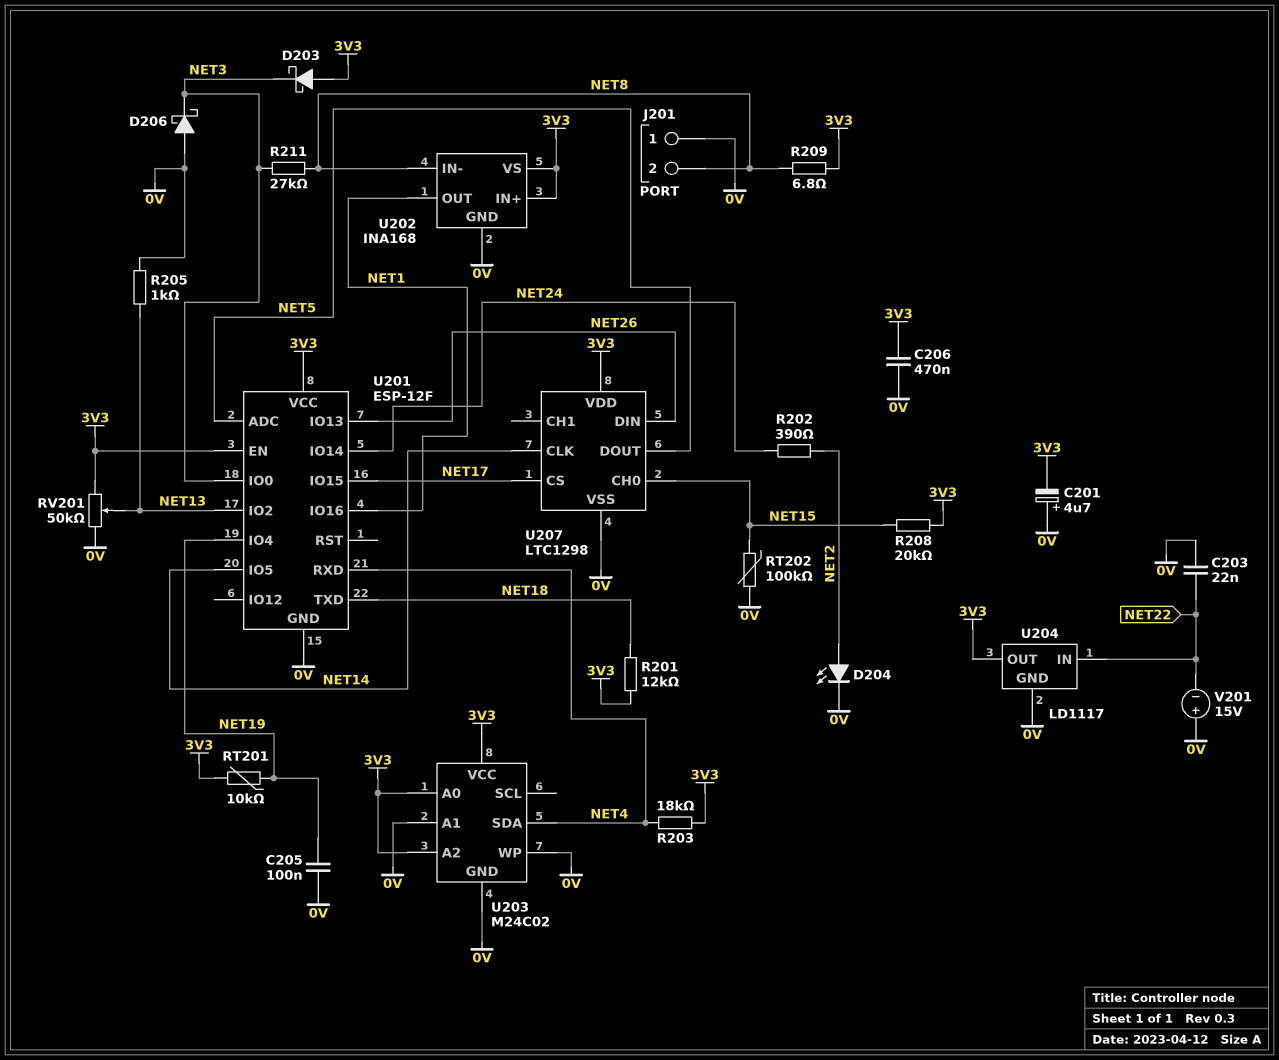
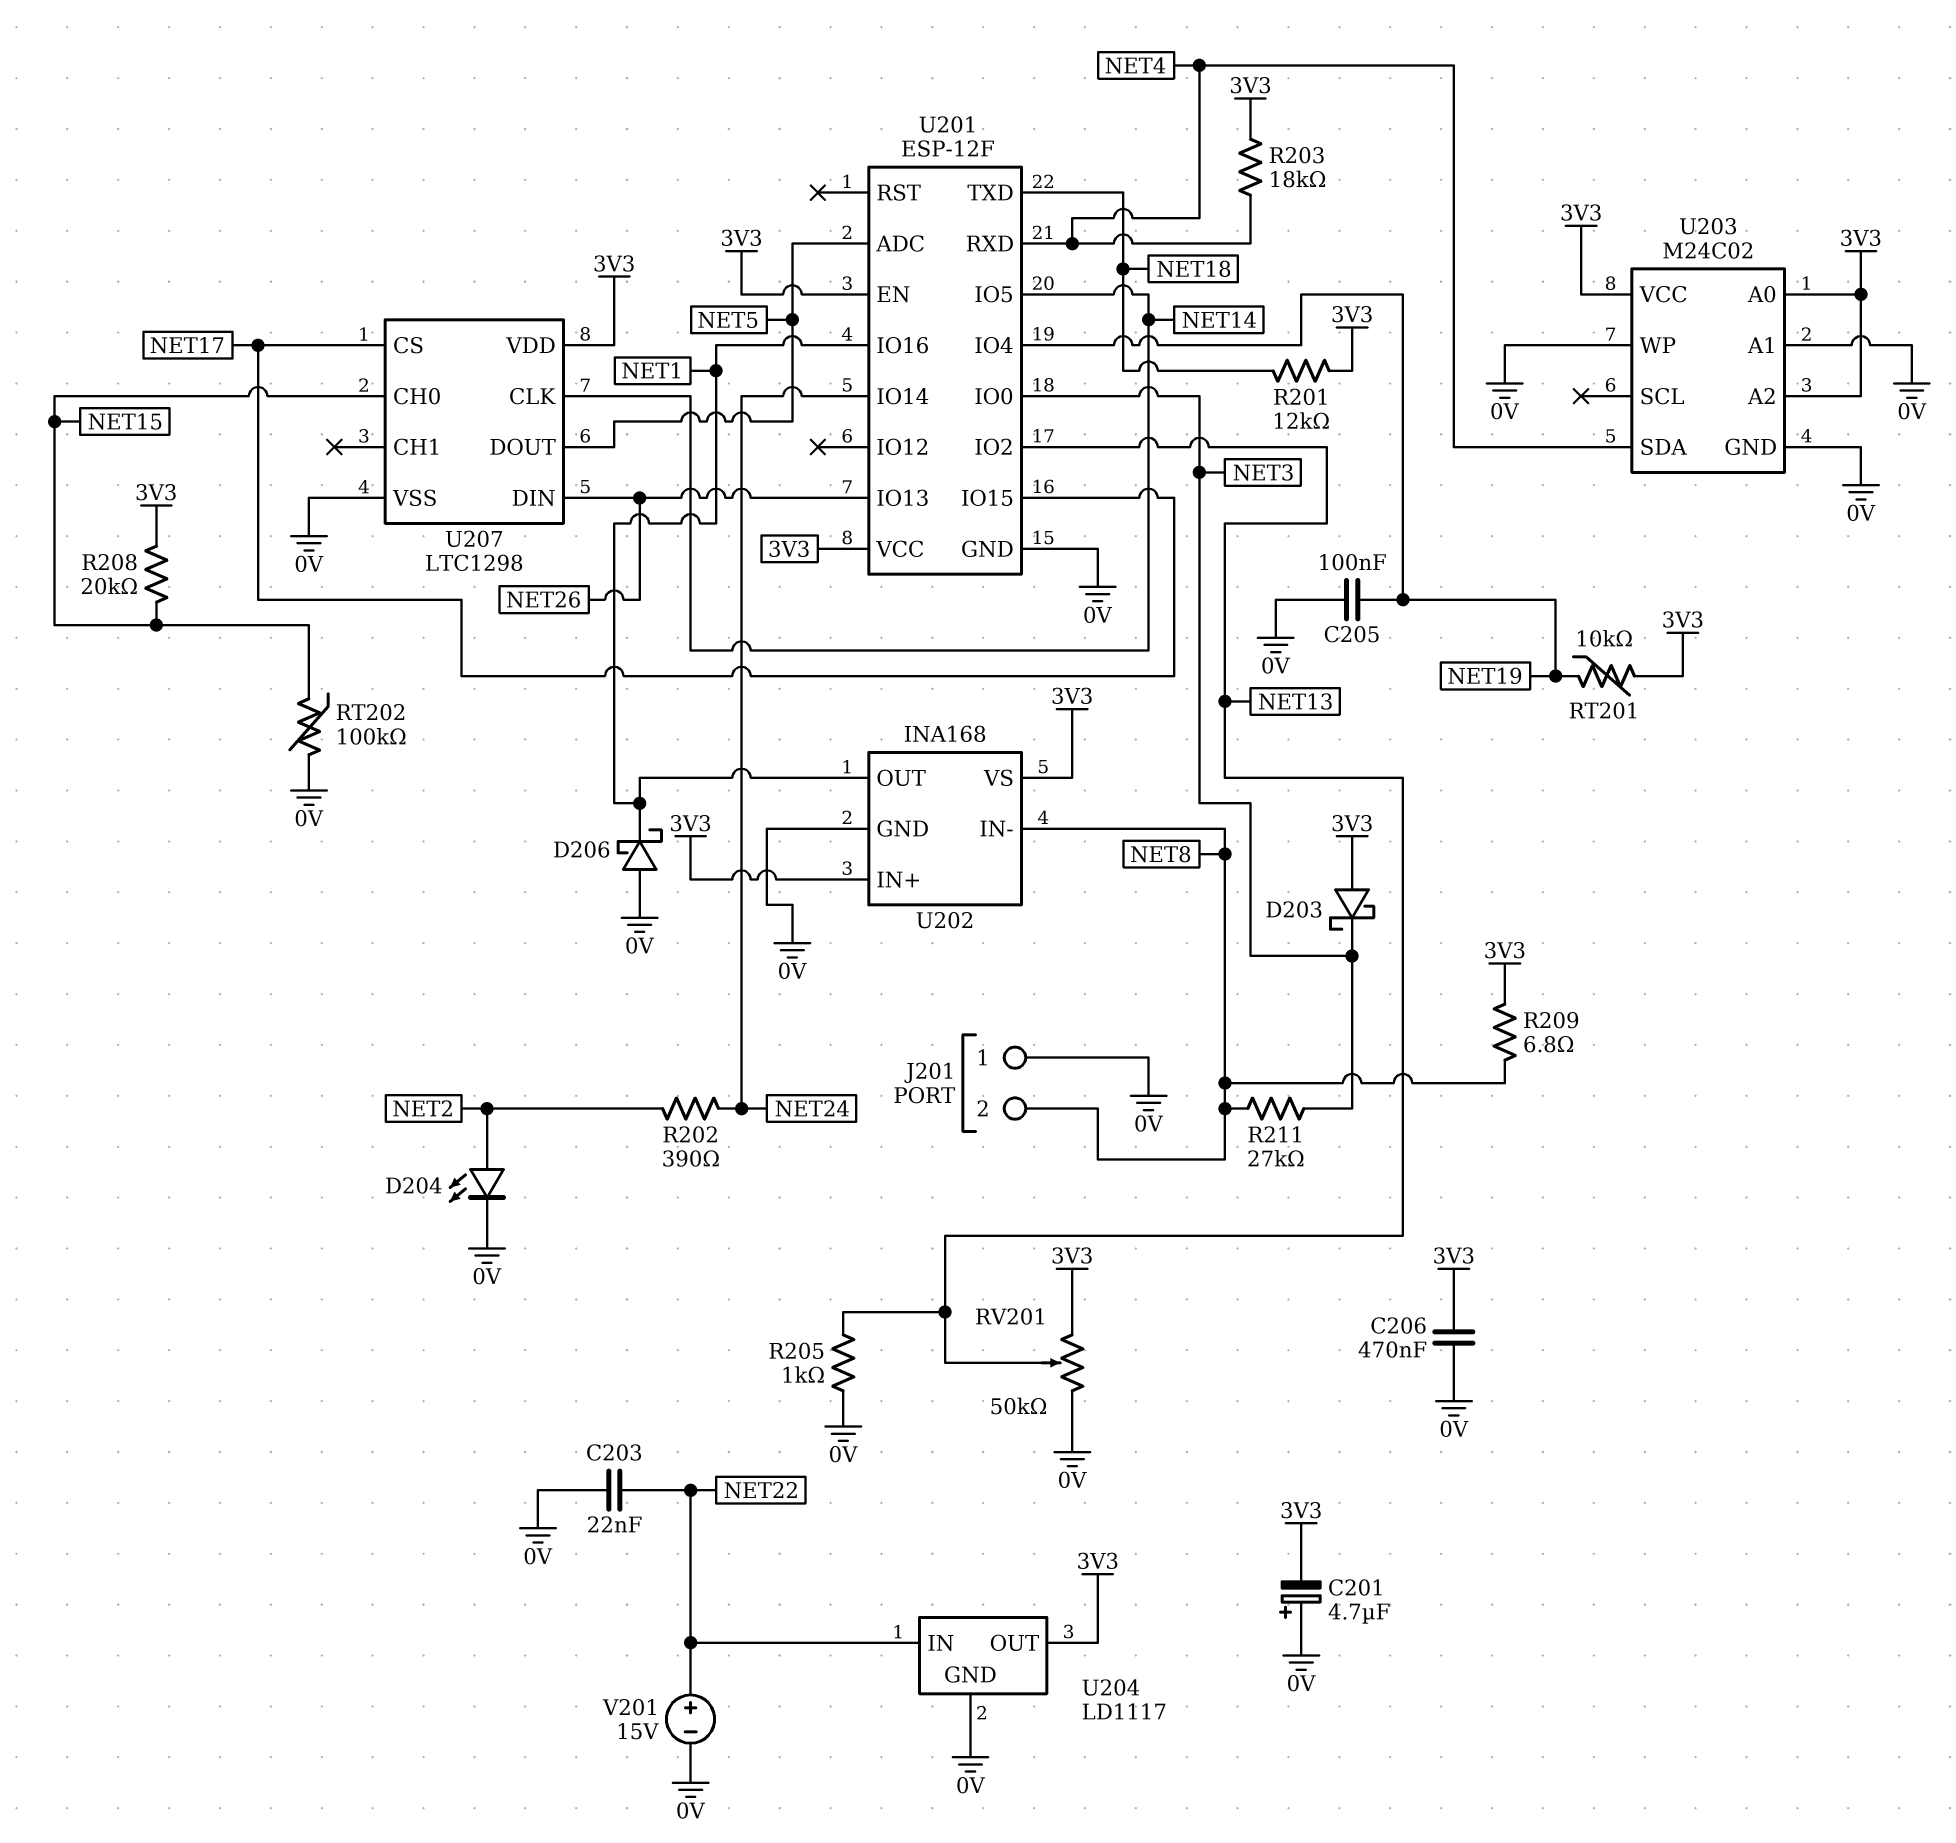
D206: schottky (A 0V, K NET3) -> schottky (A 0V, K NET1)
V201: 15V (plus 0V, minus NET22) -> 15V (plus NET22, minus 0V)

